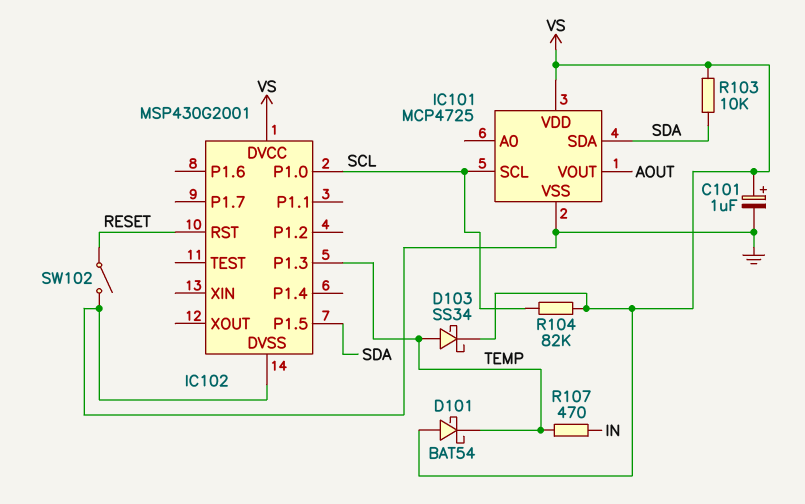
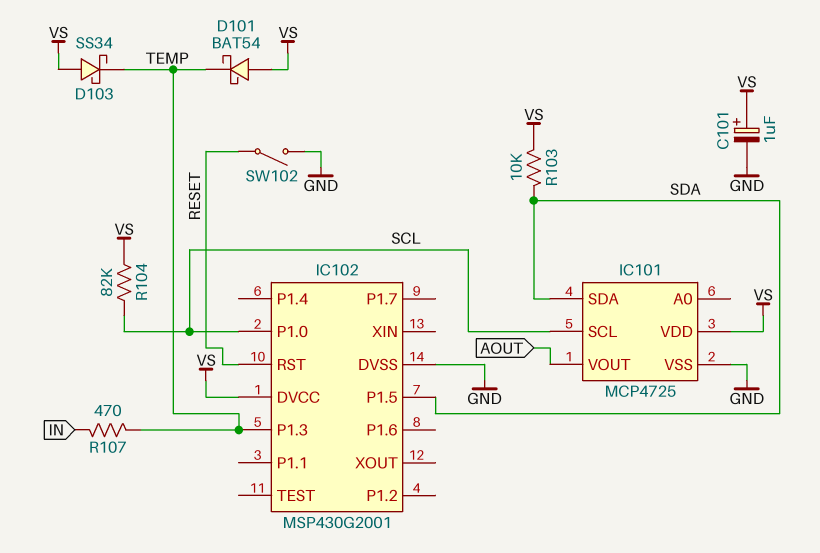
D103: schottky SS34 (A TEMP, K VS) -> schottky SS34 (A VS, K TEMP)

